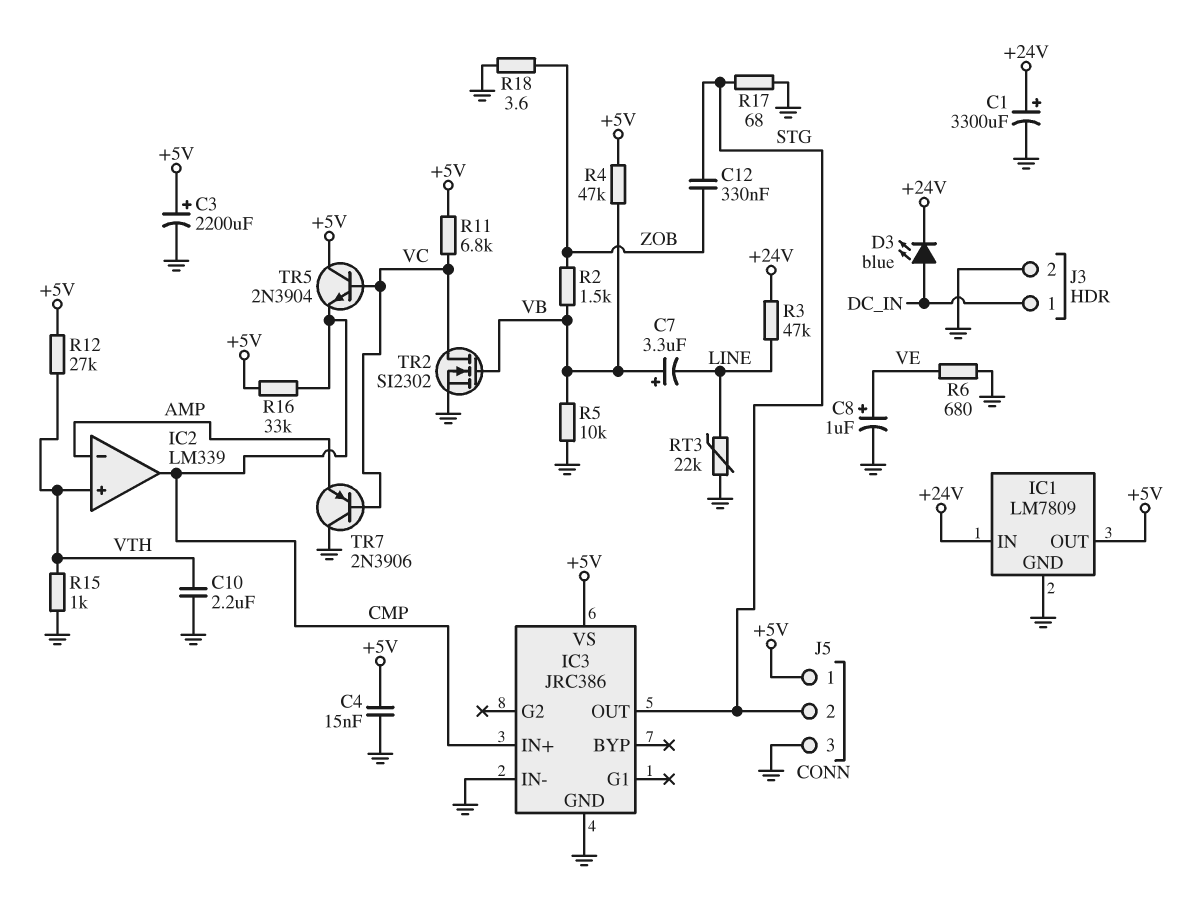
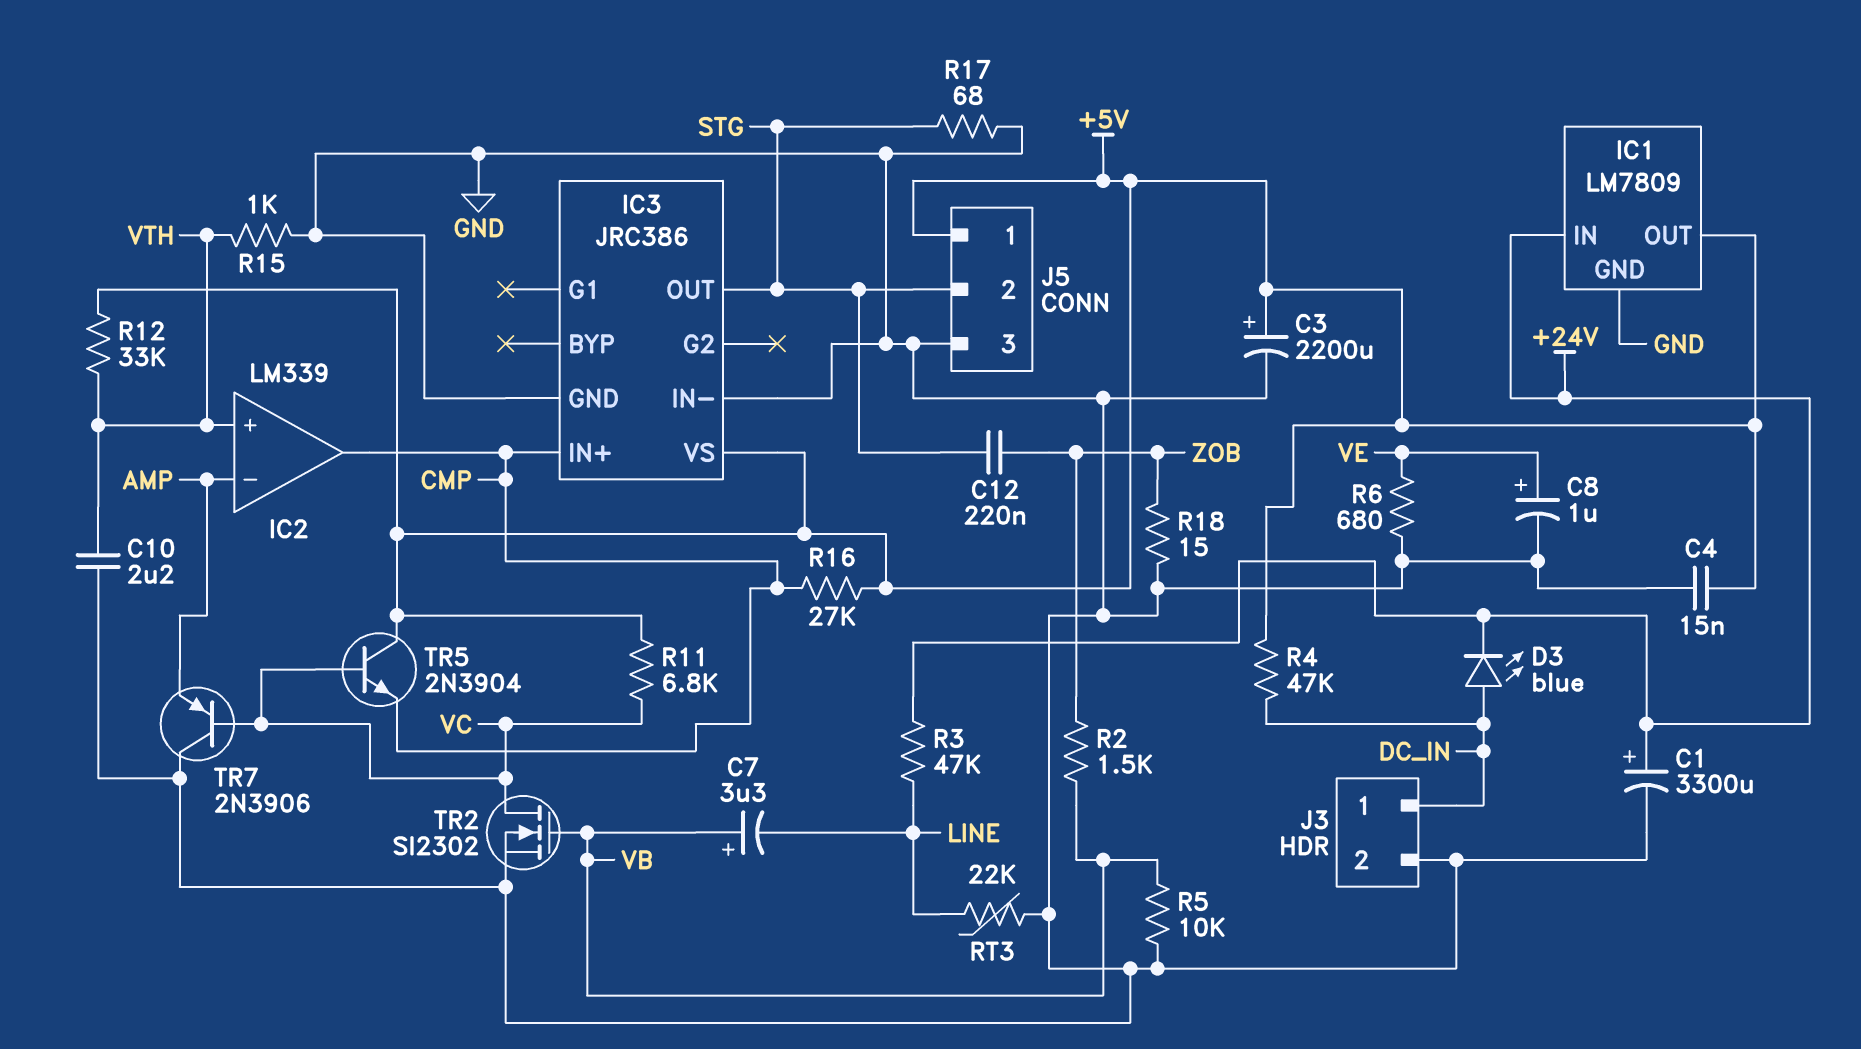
C12: 330nF (STG, ZOB) -> 220nF (STG, ZOB)
R4: 47k (+5V, VB) -> 47k (+5V, DC_IN)
R12: 27k (+5V, VTH) -> 33k (+5V, VTH)
R16: 33k (+5V, CMP) -> 27k (+5V, CMP)
R18: 3.6 (GND, ZOB) -> 15 (GND, ZOB)

